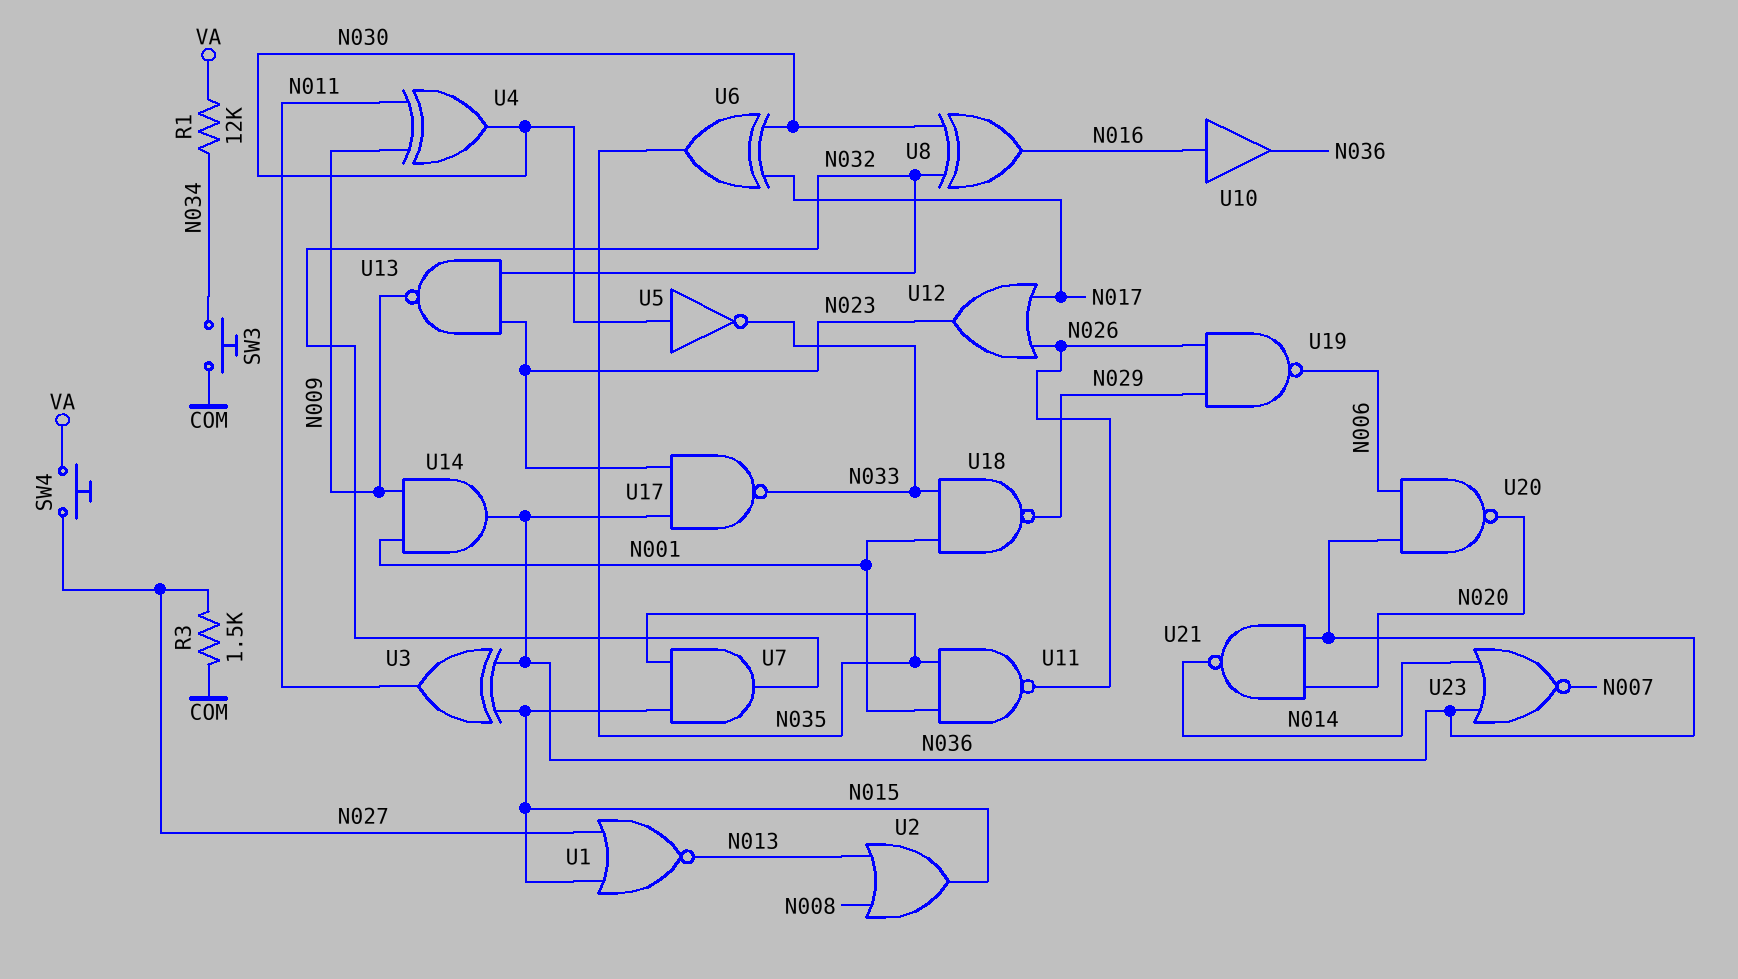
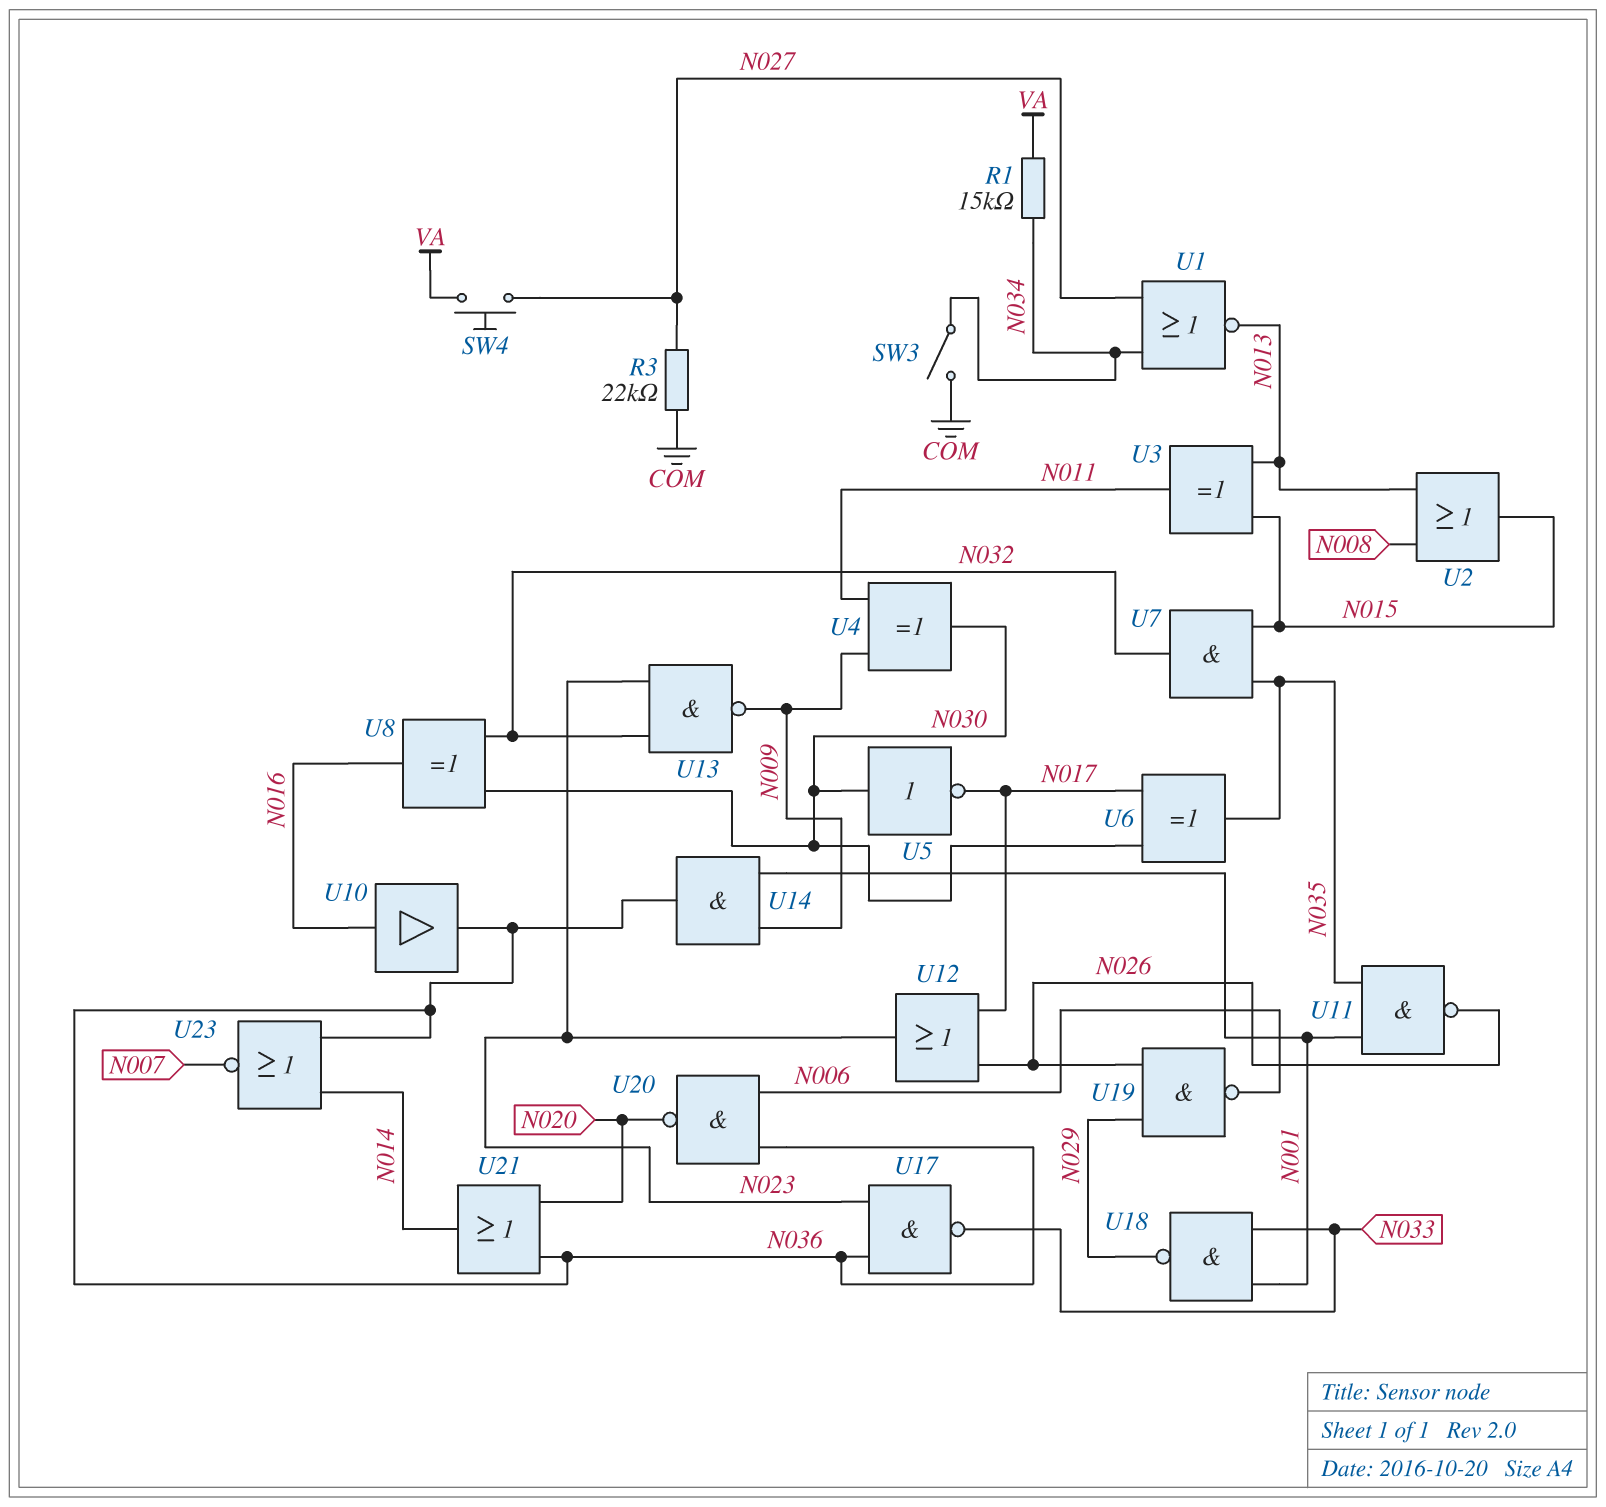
R1: 12k (N034, VA) -> 15k (N034, VA)
R3: 1.5k (COM, N027) -> 22k (COM, N027)
SW3: button (COM, N034) -> switch (COM, N034)
U1: NOR (in N015, in N027, out N013) -> NOR (in N027, in N034, out N013)
U3: XOR (in N015, in N036, out N011) -> XOR (in N013, in N015, out N011)
U5: NOT (in N030, out N033) -> NOT (in N030, out N017)
U21: NAND (in N020, in N036, out N014) -> OR (in N020, in N036, out N014)

